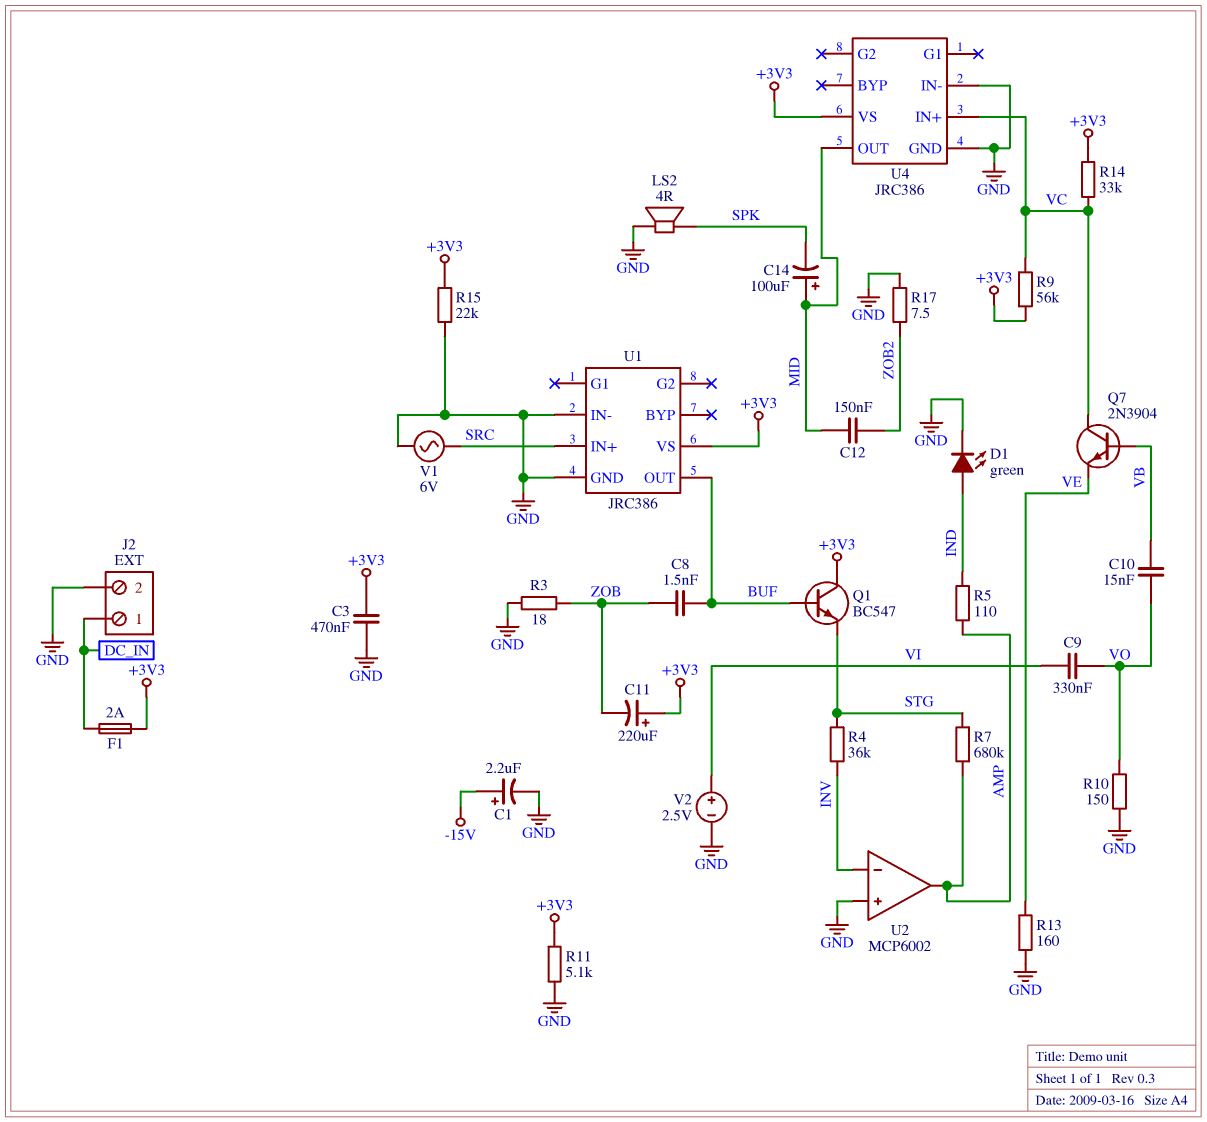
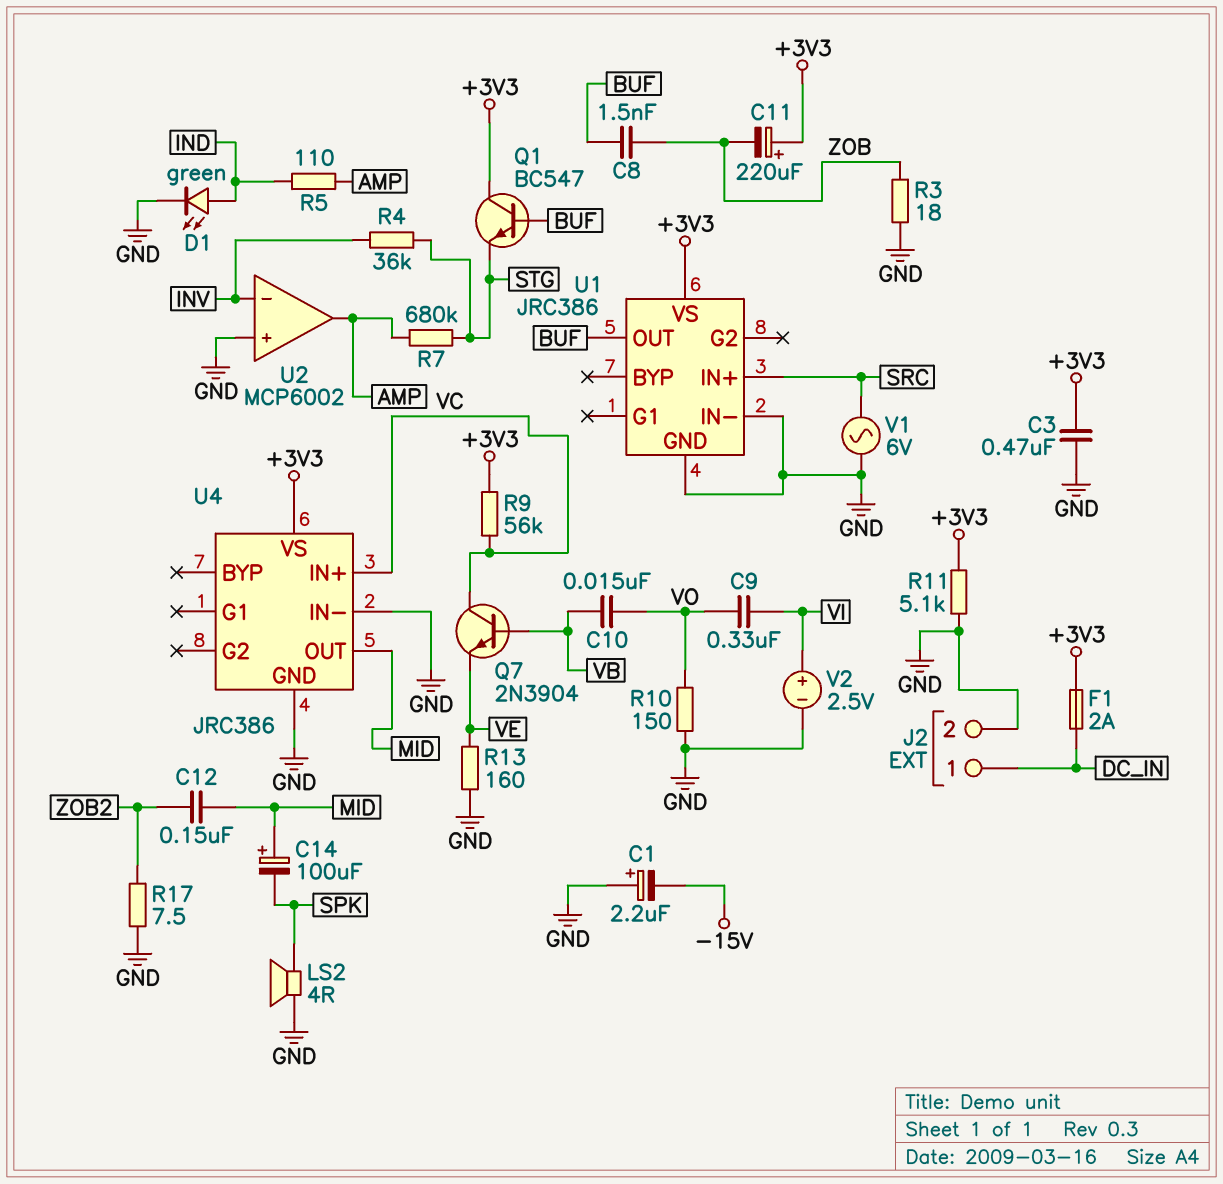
C1: 2.2uF (plus -15V, minus GND) -> 2.2uF (plus GND, minus -15V)
R14: 33k (+3V3, VC) -> none
R15: 22k (+3V3, GND) -> none

